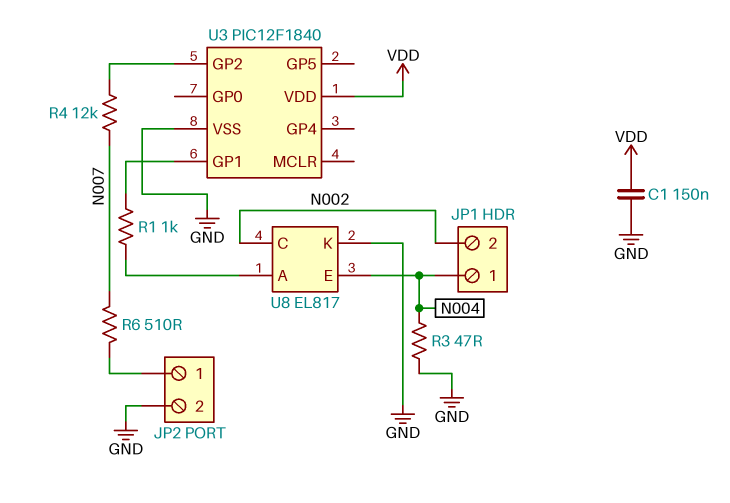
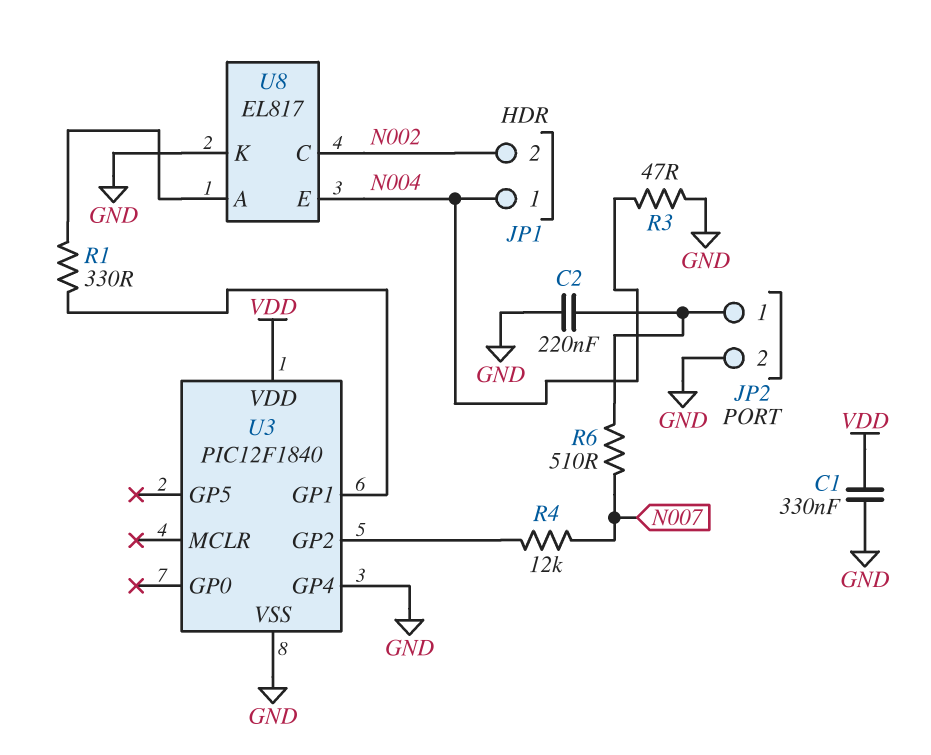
C1: 150nF (GND, VDD) -> 330nF (GND, VDD)
C2: none -> 220nF (GND, JP2/1)
R1: 1k (U3/GP1, U8/A) -> 330 (U3/GP1, U8/A)
U3 pin GP4: none -> GND

